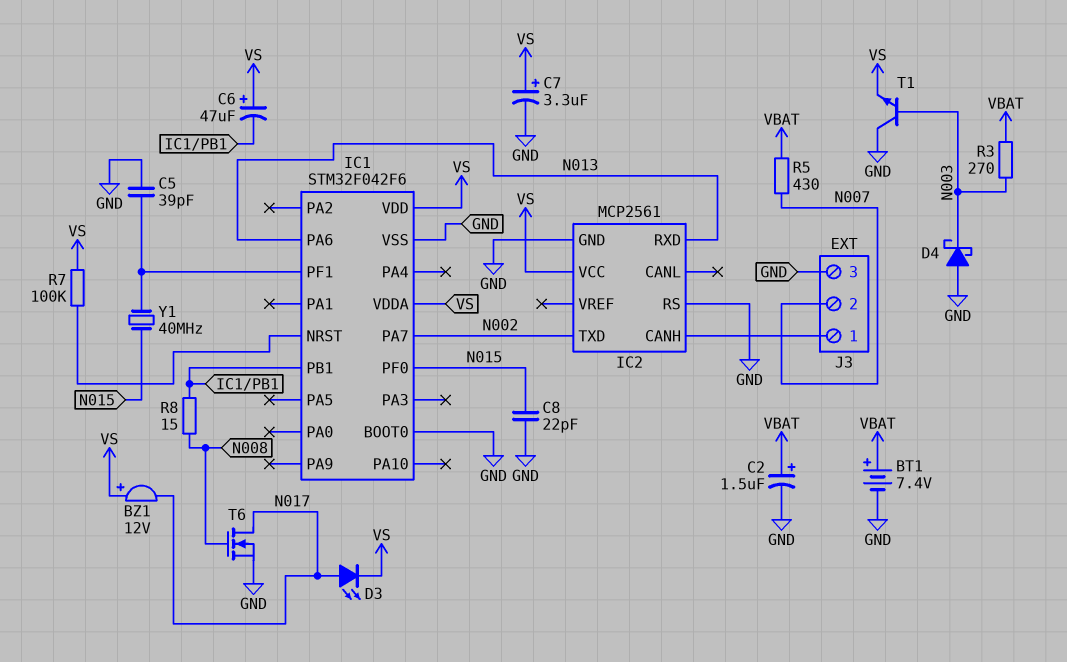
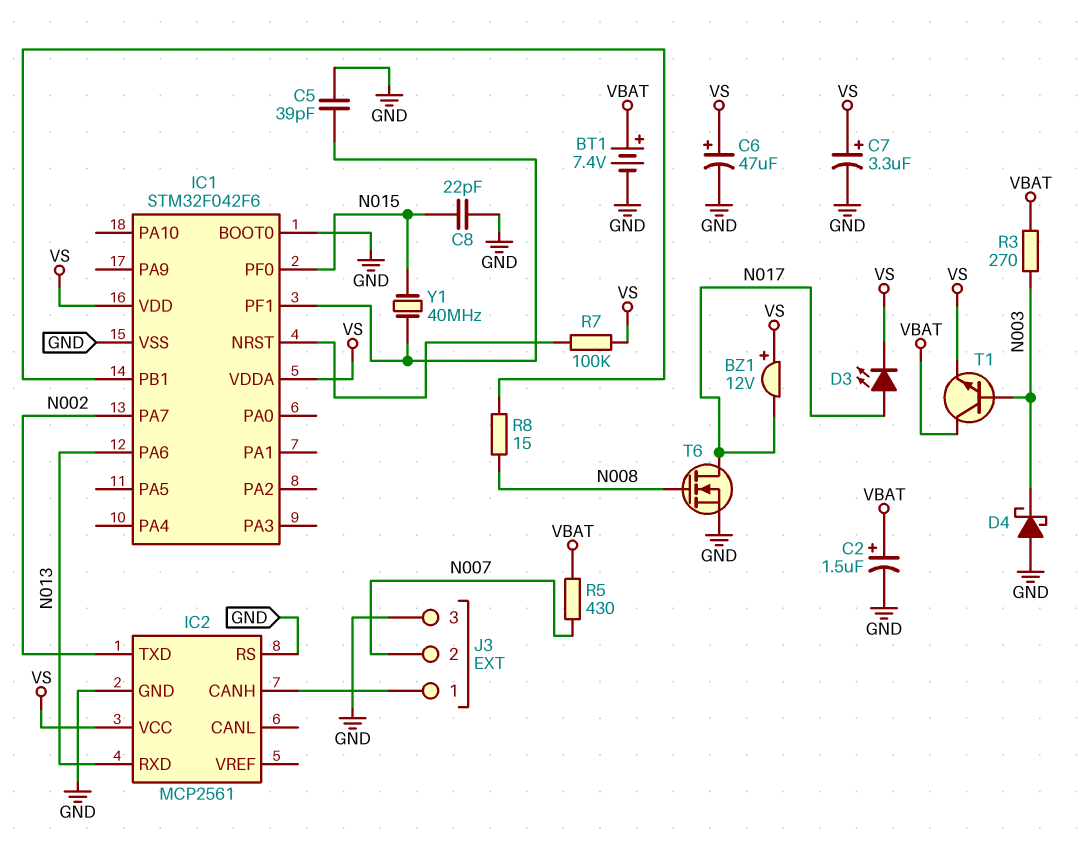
C6: 47uF (plus VS, minus IC1/PB1) -> 47uF (plus VS, minus GND)
T1: NPN (B N003, C GND, E VS) -> NPN (B N003, C VBAT, E VS)

